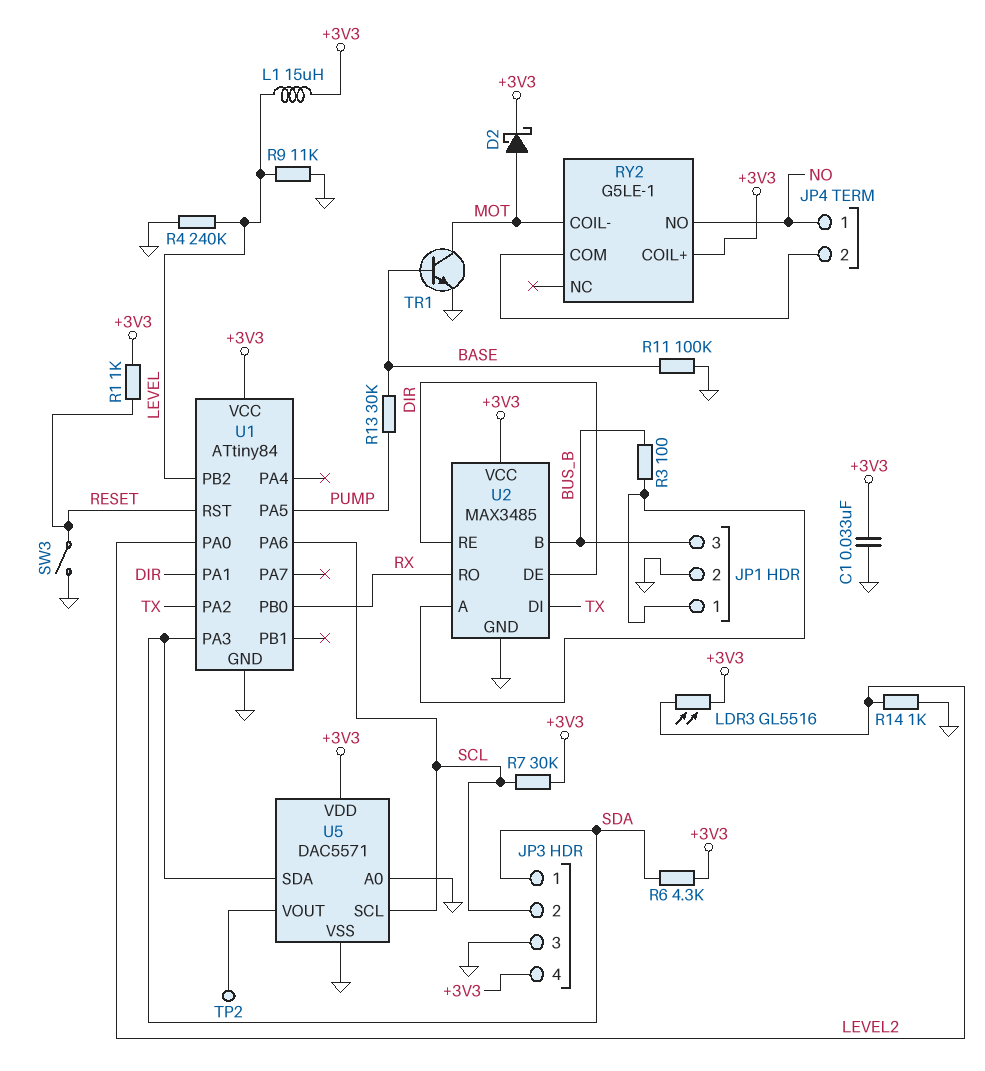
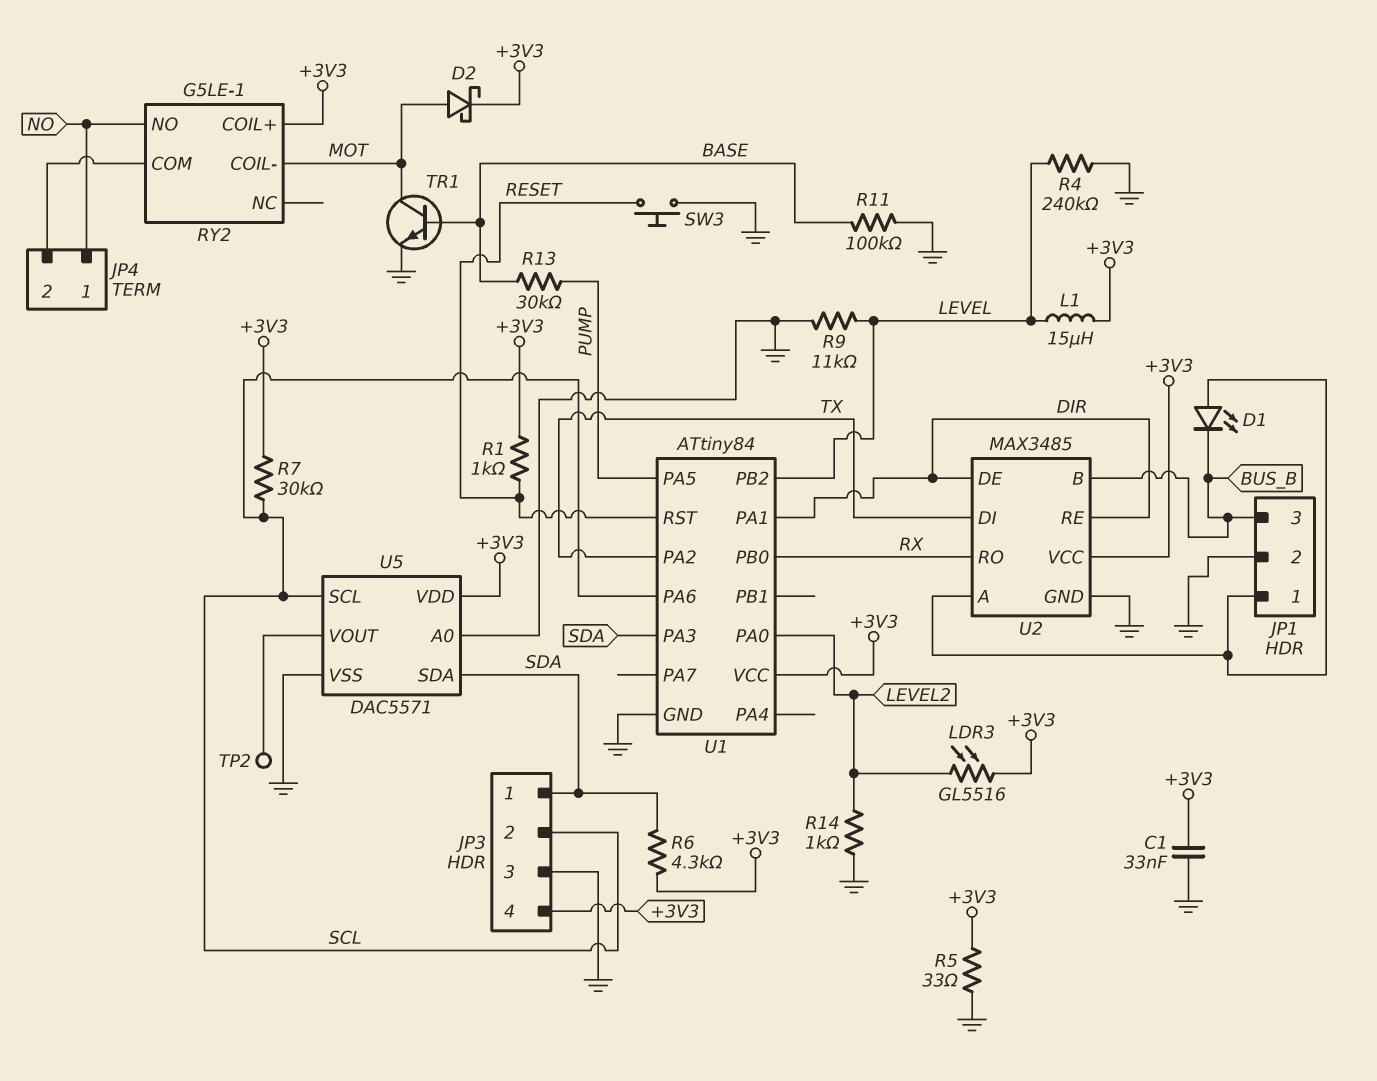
D1: none -> LED (A JP1/1, K BUS_B)
R3: 100 (BUS_B, JP1/1) -> none
R5: none -> 33 (+3V3, GND)
SW3: switch (GND, RESET) -> button (GND, RESET)

